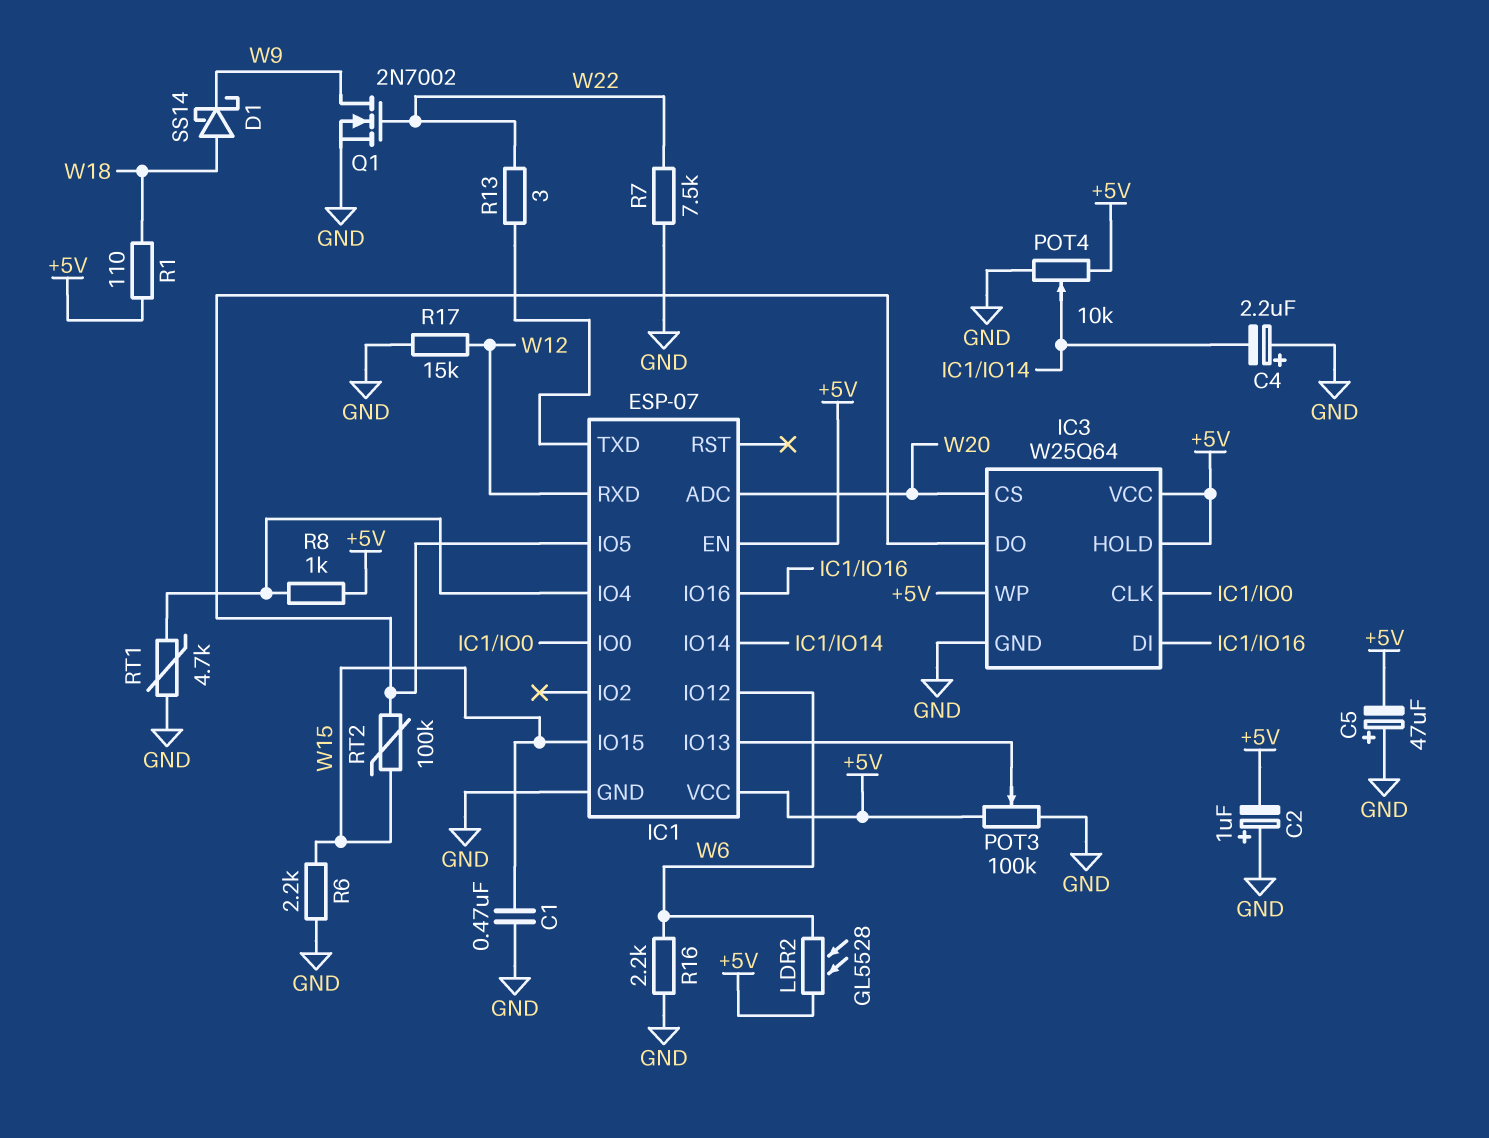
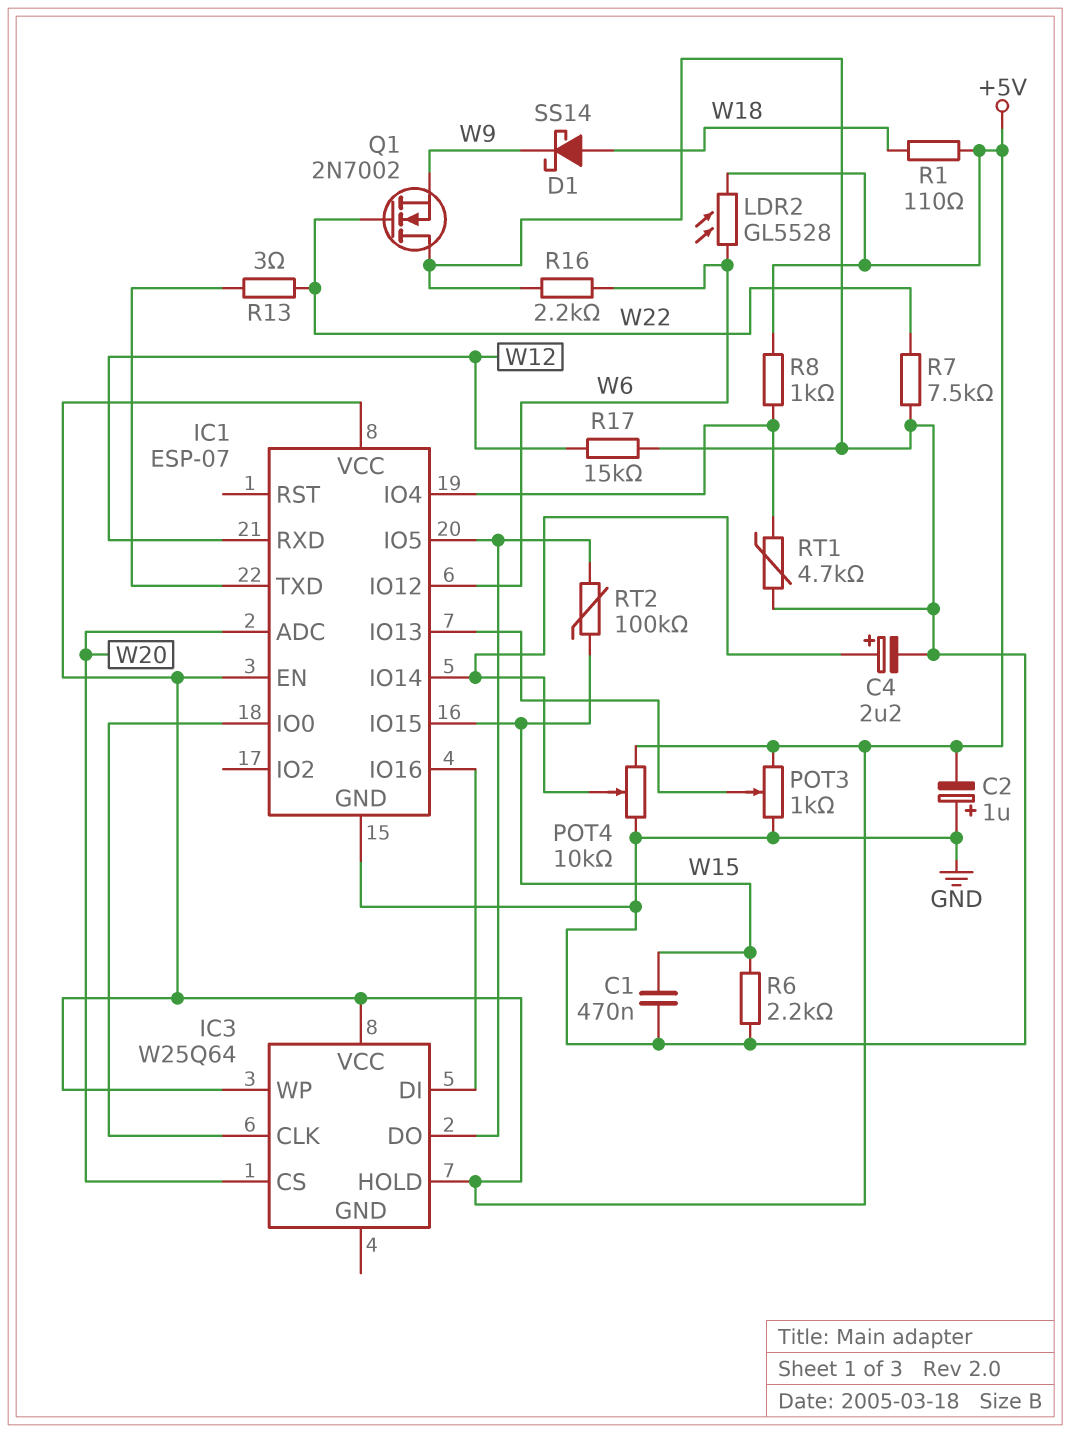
C4: 2.2uF (plus GND, minus IC1/IO14) -> 2.2uF (plus IC1/IO14, minus GND)
C5: 47uF (plus GND, minus +5V) -> none
IC3 pin GND: GND -> none
POT3: 100k (+5V, GND, wiper IC1/IO13) -> 1k (+5V, GND, wiper IC1/IO13)
Q1: NMOS 2N7002 (G W22, D W9, S GND) -> NMOS 2N7002 (G W22, D GND, S W9)

